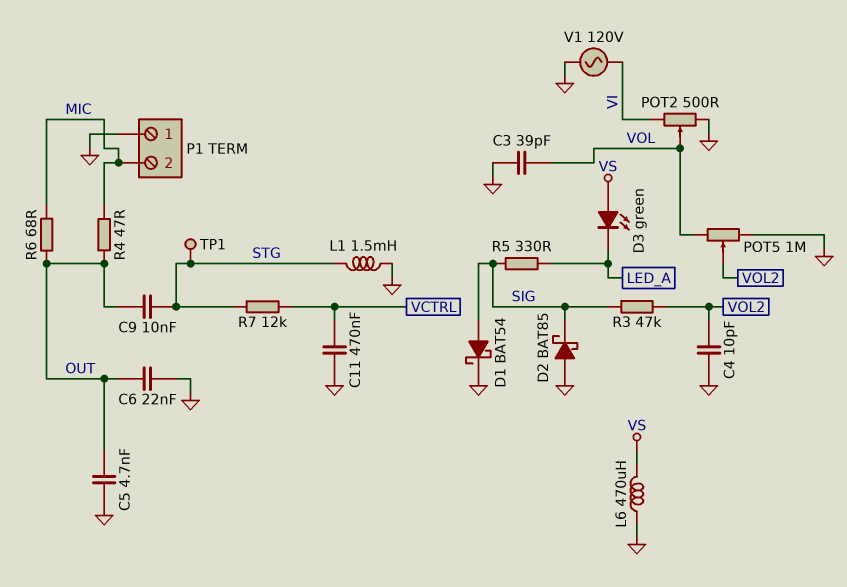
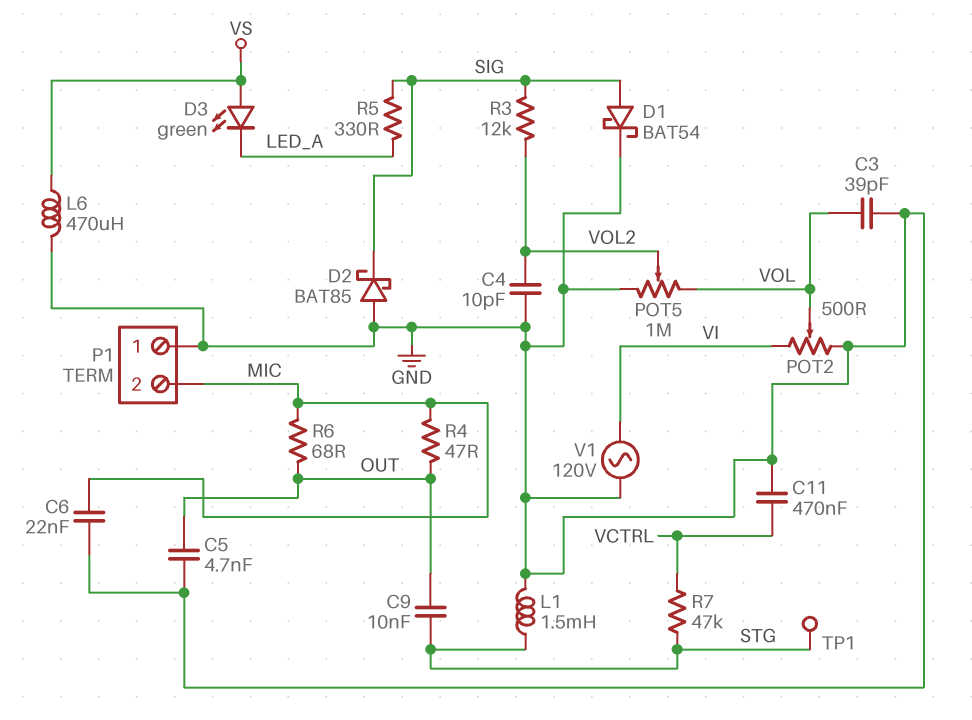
C6: 22nF (GND, OUT) -> 22nF (GND, MIC)
R3: 47k (SIG, VOL2) -> 12k (SIG, VOL2)
R7: 12k (STG, VCTRL) -> 47k (STG, VCTRL)

